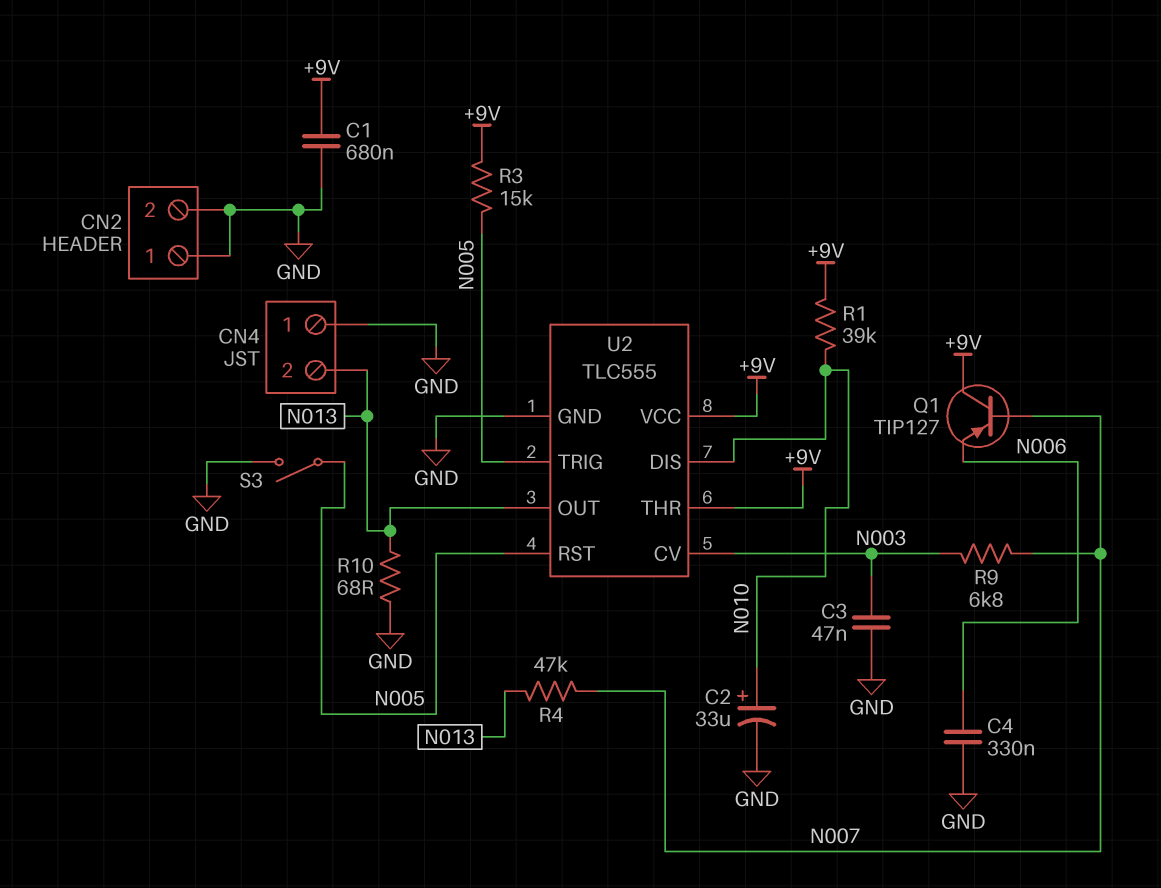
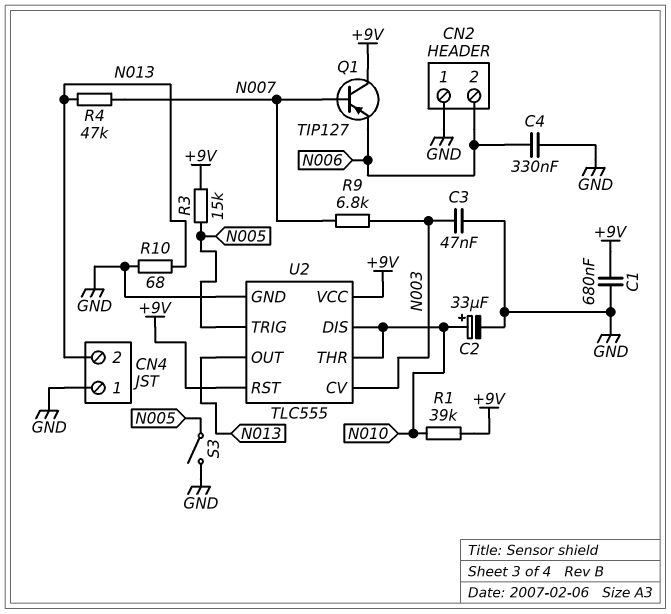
CN2 pin 2: GND -> N006
U2 pin RST: N005 -> +9V
U2 pin THR: +9V -> N010

